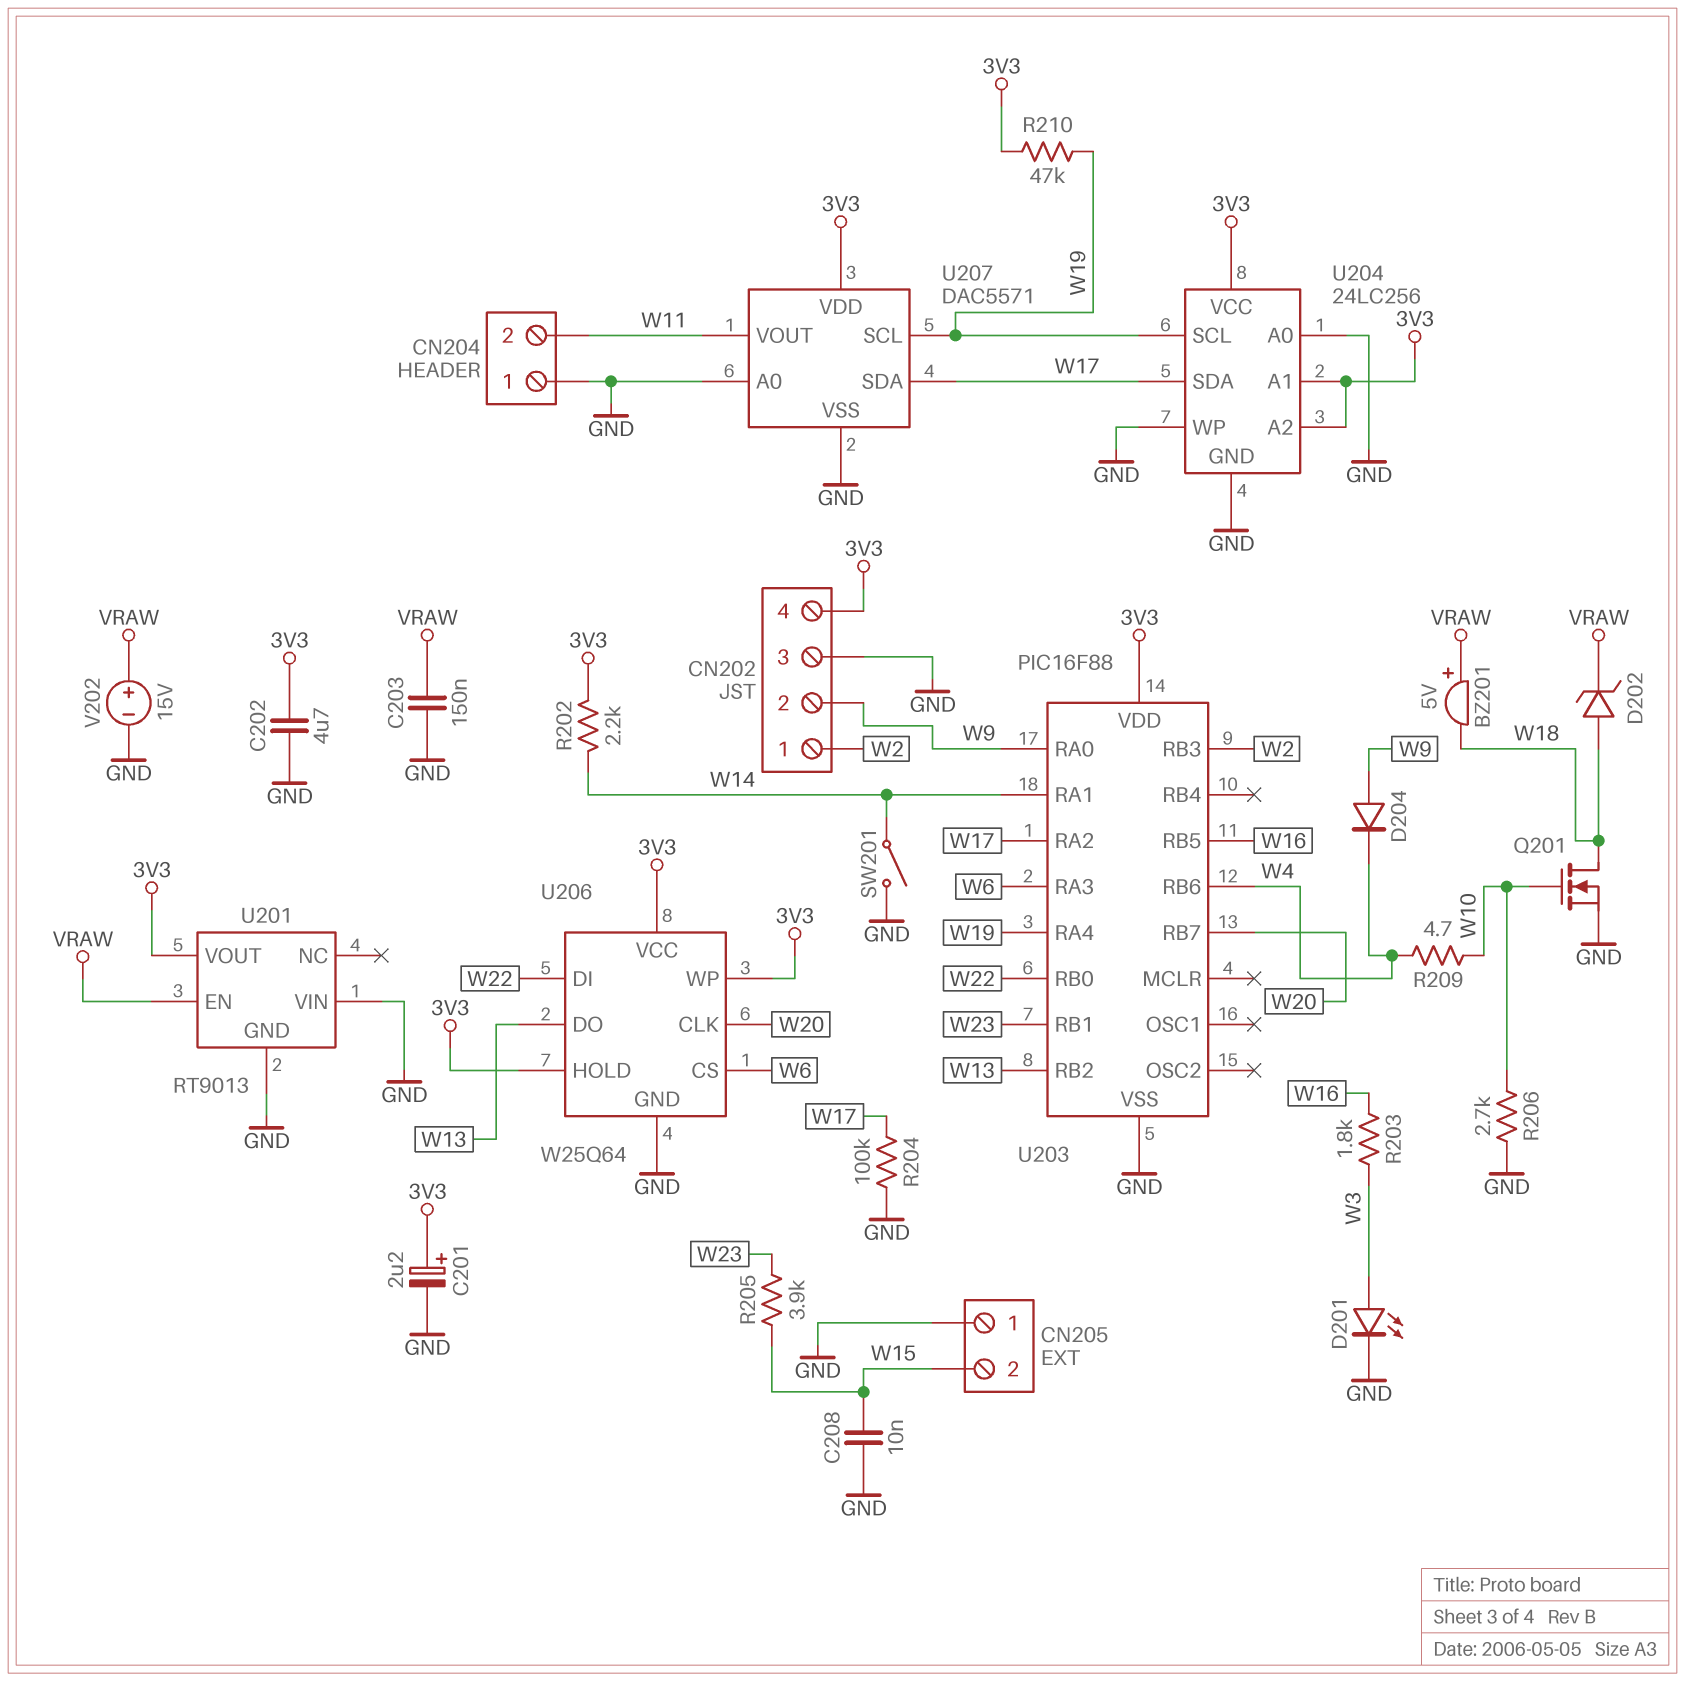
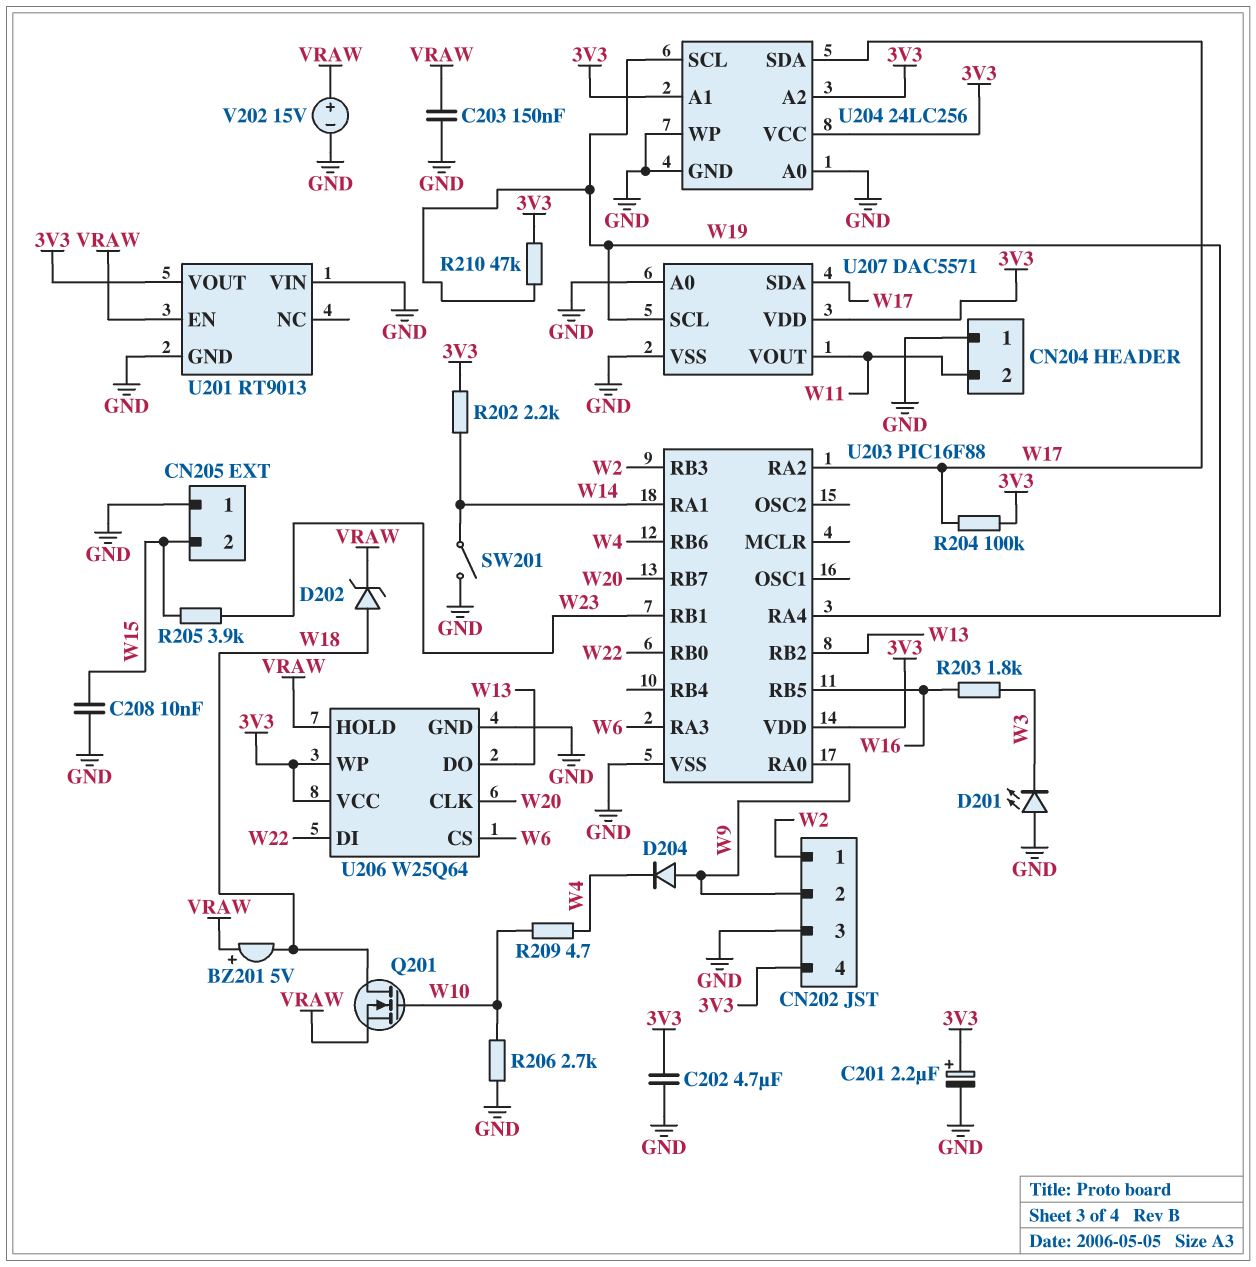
D201: LED (A W3, K GND) -> LED (A GND, K W3)
Q201: NMOS (G W10, D W18, S GND) -> NMOS (G W10, D W18, S VRAW)
R204: 100k (GND, W17) -> 100k (3V3, W17)
U206 pin HOLD: 3V3 -> VRAW

